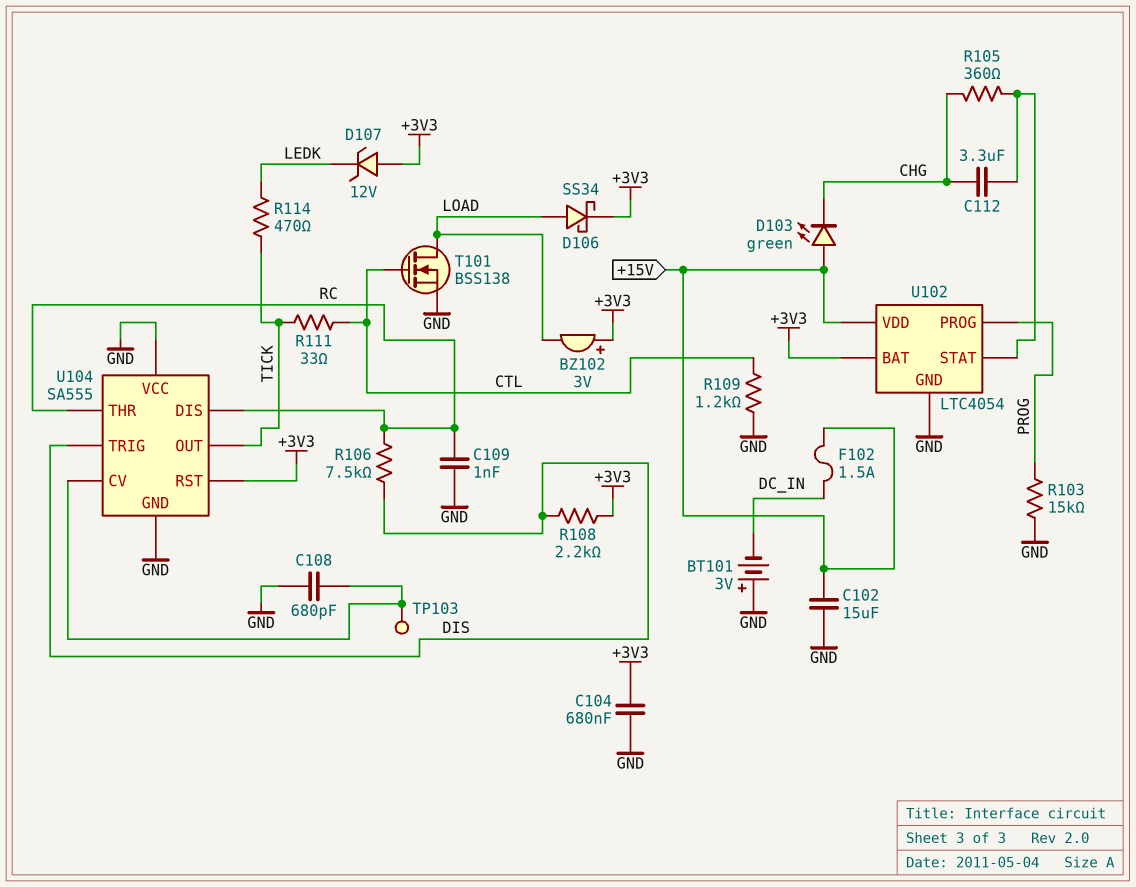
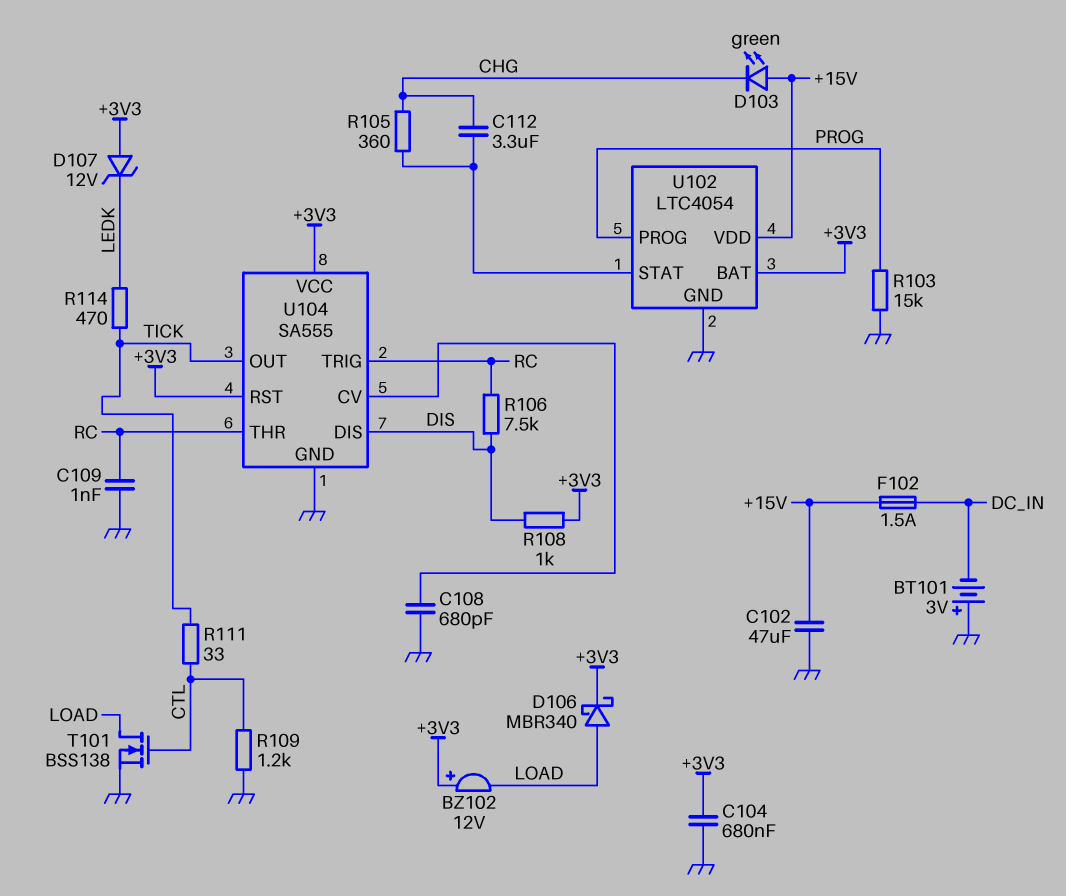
BZ102: buzzer 3V (plus +3V3, minus LOAD) -> buzzer 12V (plus +3V3, minus LOAD)
C102: 15uF (+15V, GND) -> 47uF (+15V, GND)
D106: schottky SS34 (A LOAD, K +3V3) -> schottky MBR340 (A LOAD, K +3V3)
R108: 2.2k (+3V3, DIS) -> 1k (+3V3, DIS)
TP103: test point (U104/CV) -> none
U104 pin DIS: RC -> DIS
U104 pin TRIG: DIS -> RC
U104 pin VCC: GND -> +3V3

